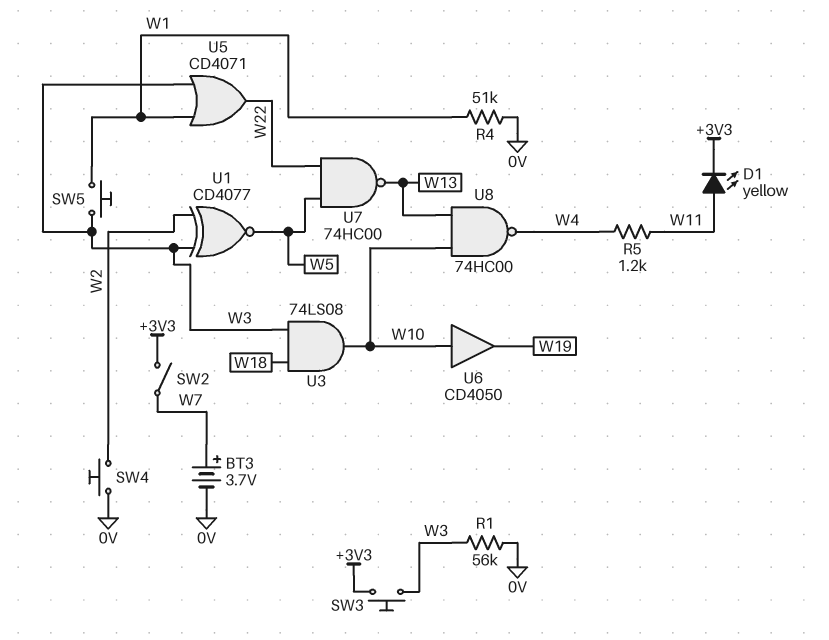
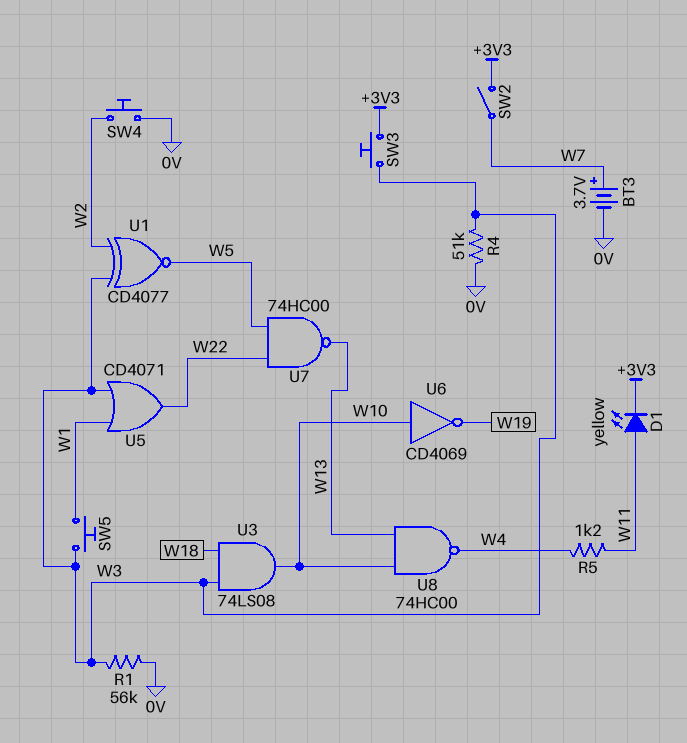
R4: 51k (0V, W1) -> 51k (0V, W3)
U6: buffer CD4050 (in W10, out W19) -> NOT CD4069 (in W10, out W19)

